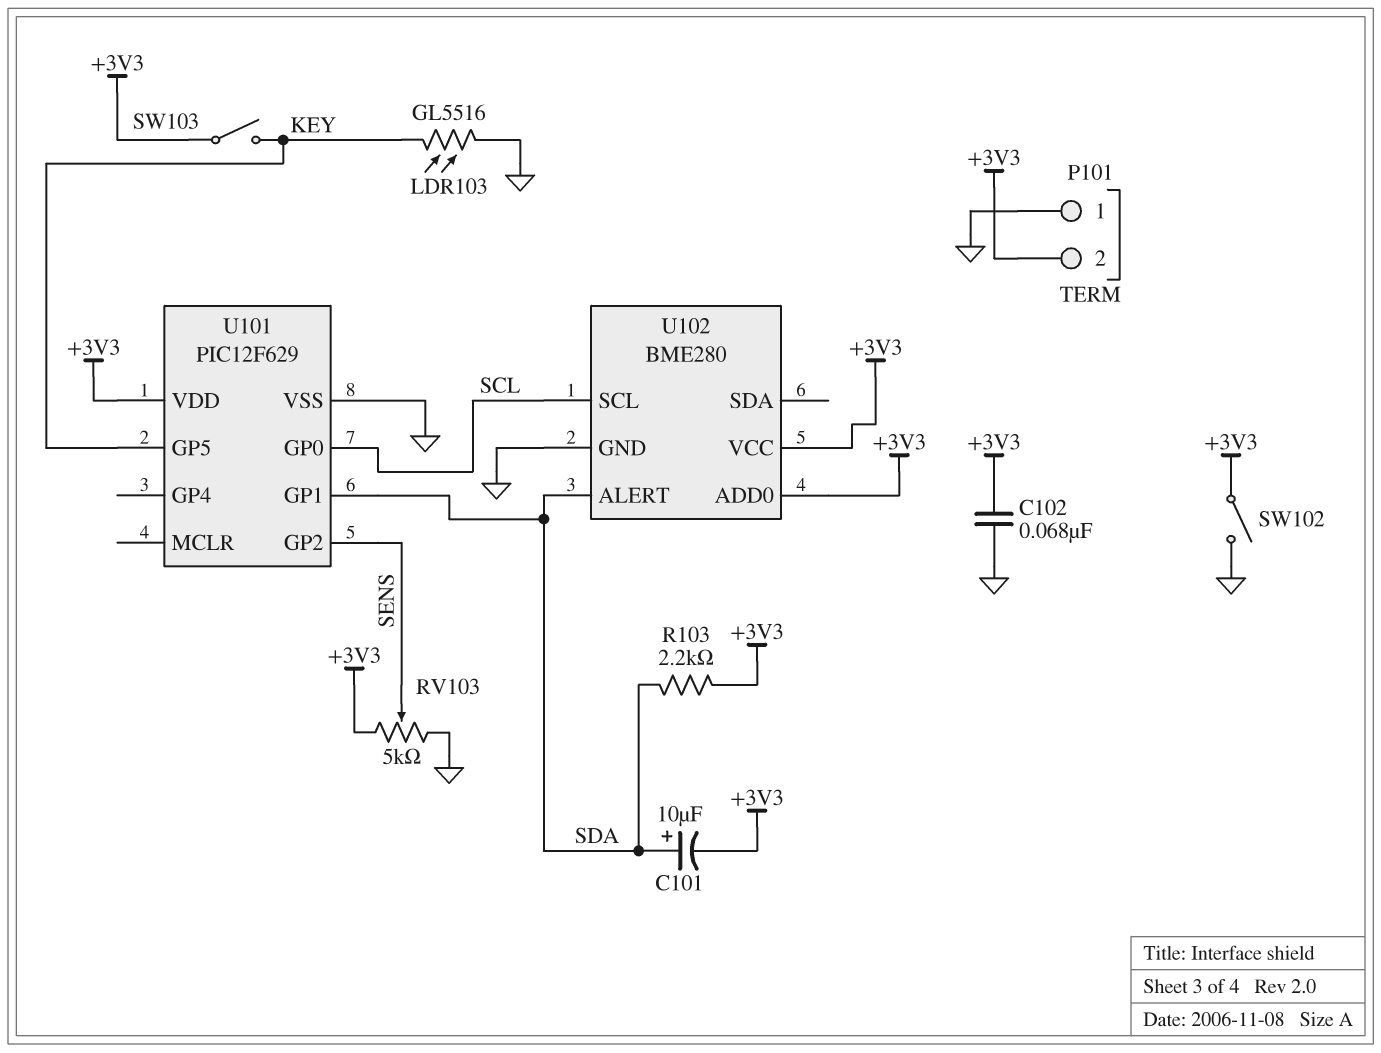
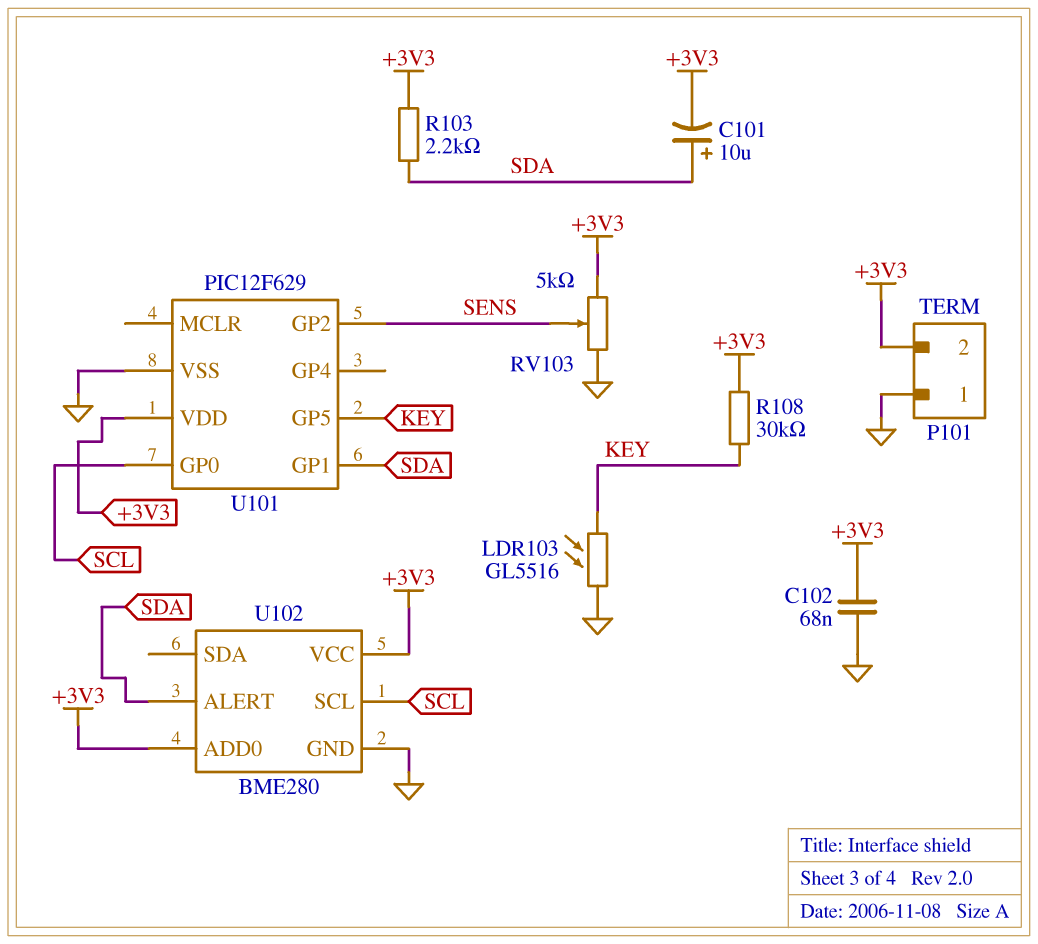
R108: none -> 30k (+3V3, KEY)
SW102: switch (+3V3, GND) -> none
SW103: switch (+3V3, KEY) -> none

